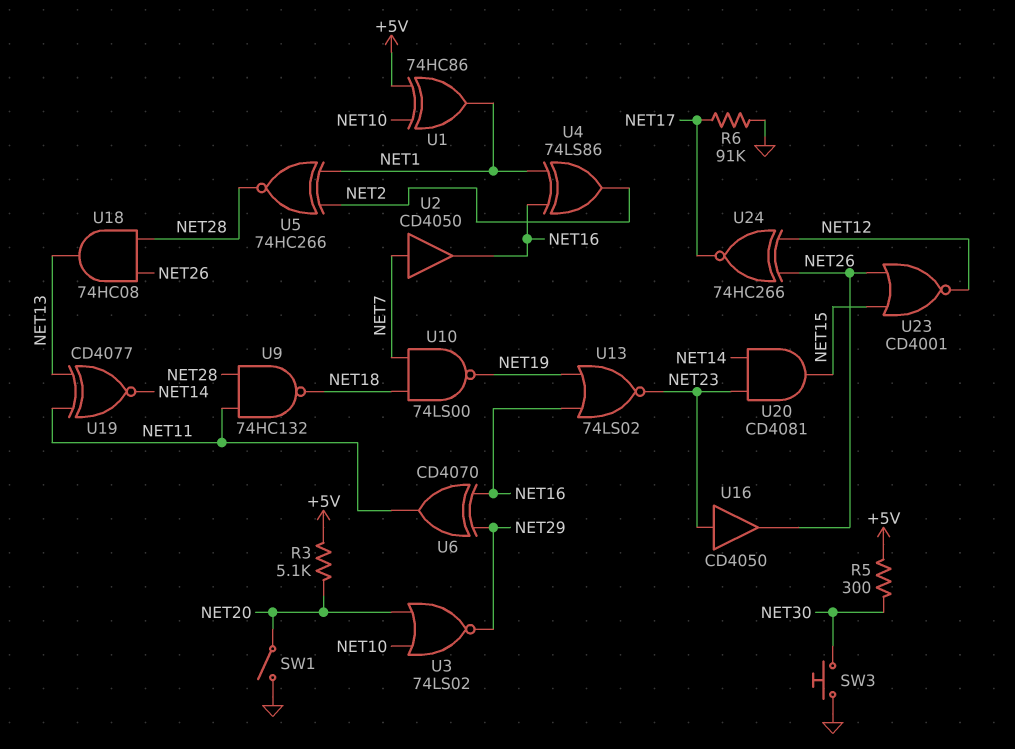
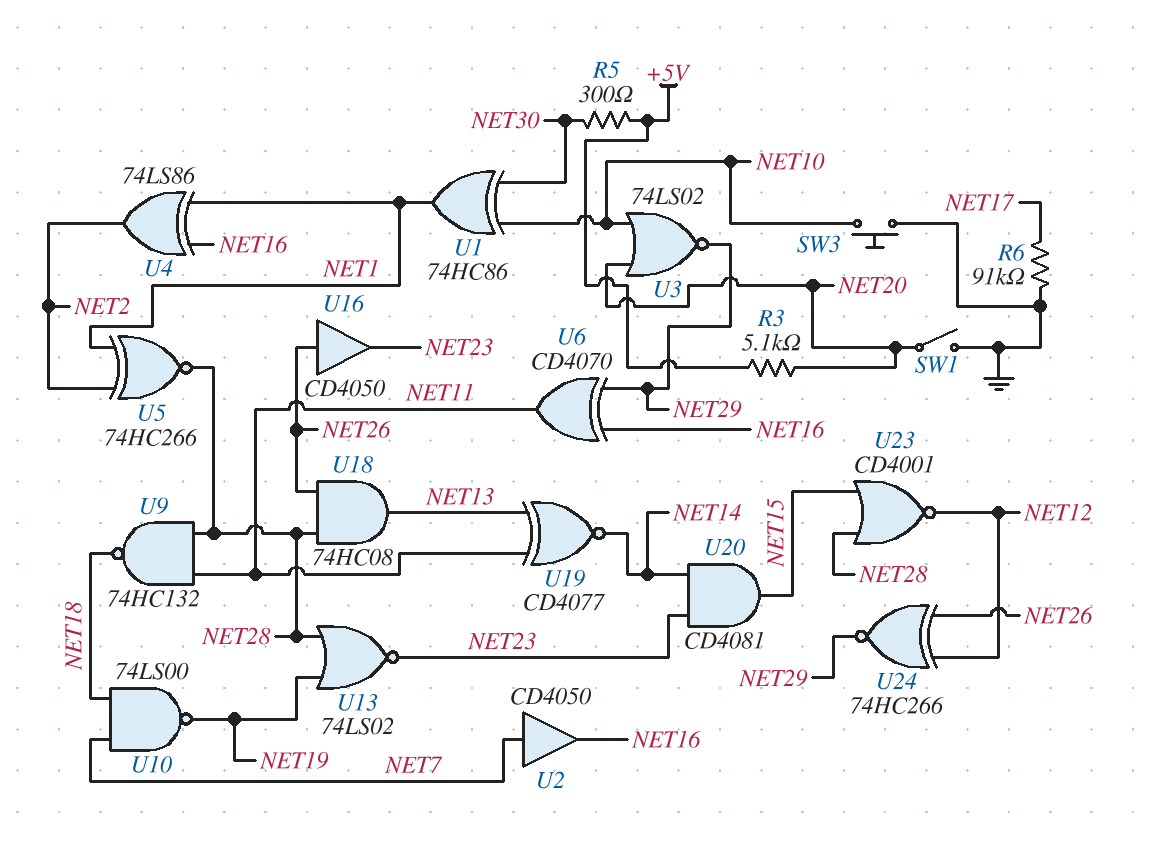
SW3: button (GND, NET30) -> button (GND, NET10)
U1: XOR 74HC86 (in +5V, in NET10, out NET1) -> XOR 74HC86 (in NET10, in NET30, out NET1)
U13: NOR 74LS02 (in NET16, in NET19, out NET23) -> NOR 74LS02 (in NET19, in NET28, out NET23)
U16: buffer CD4050 (in NET23, out NET26) -> buffer CD4050 (in NET26, out NET23)
U23: NOR CD4001 (in NET15, in NET26, out NET12) -> NOR CD4001 (in NET15, in NET28, out NET12)
U24: XNOR 74HC266 (in NET12, in NET26, out NET17) -> XNOR 74HC266 (in NET12, in NET26, out NET29)

